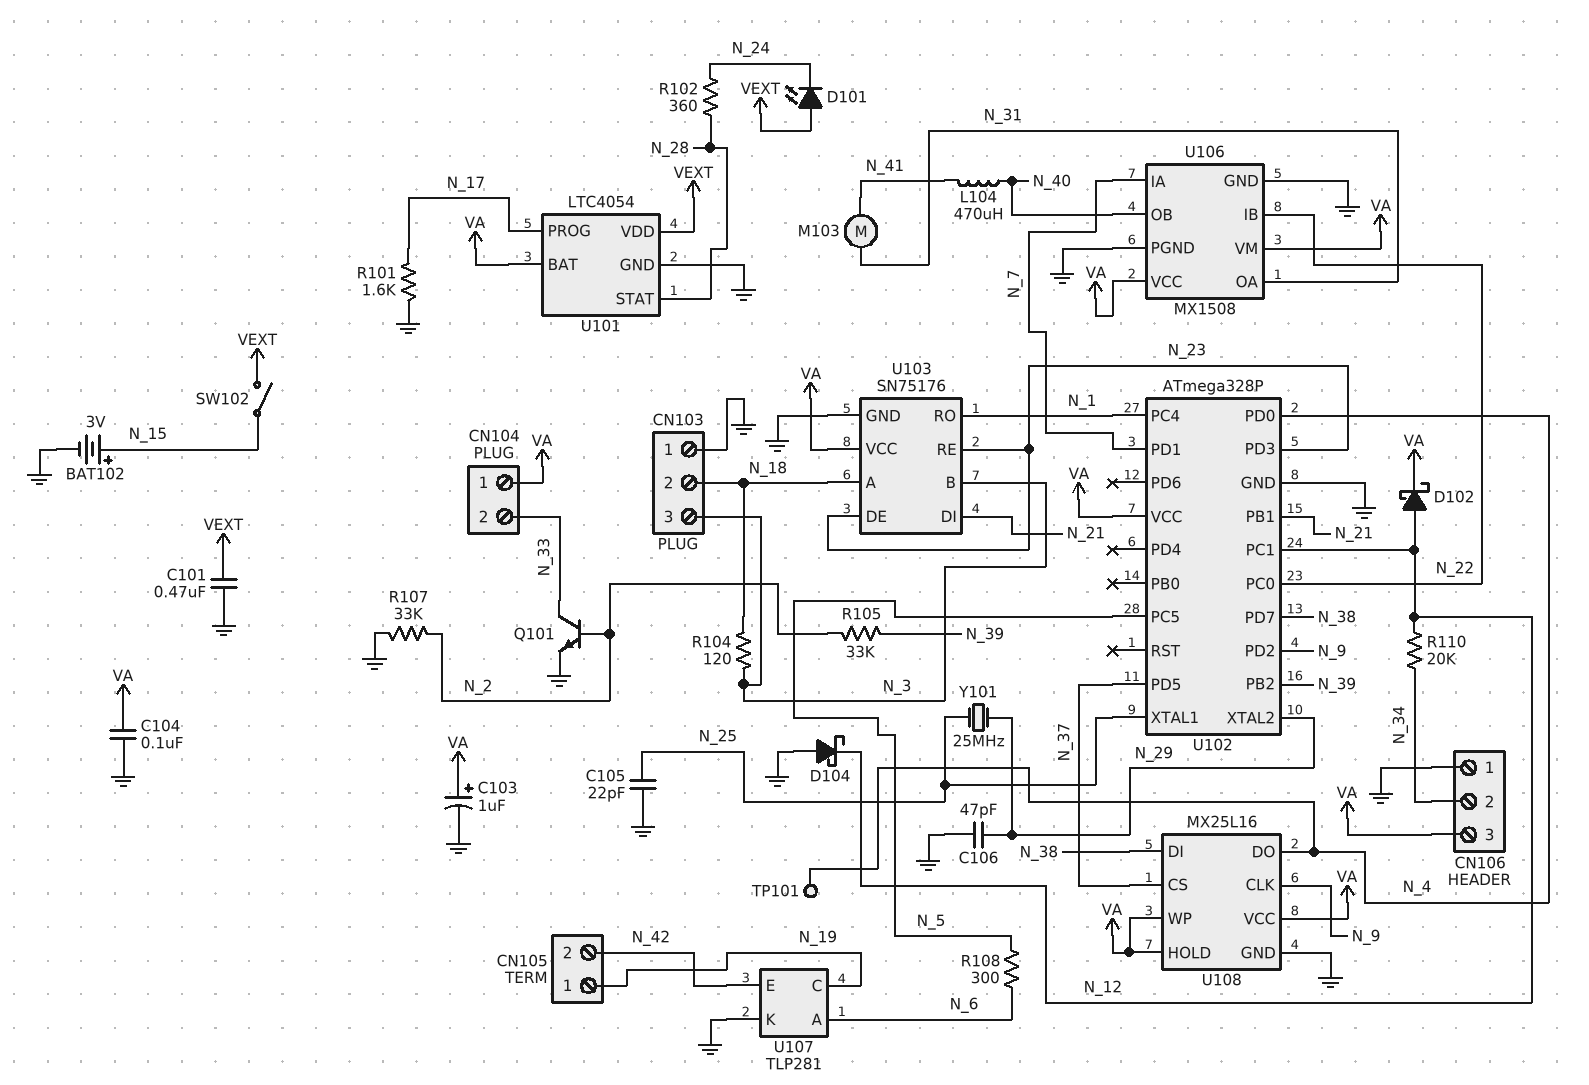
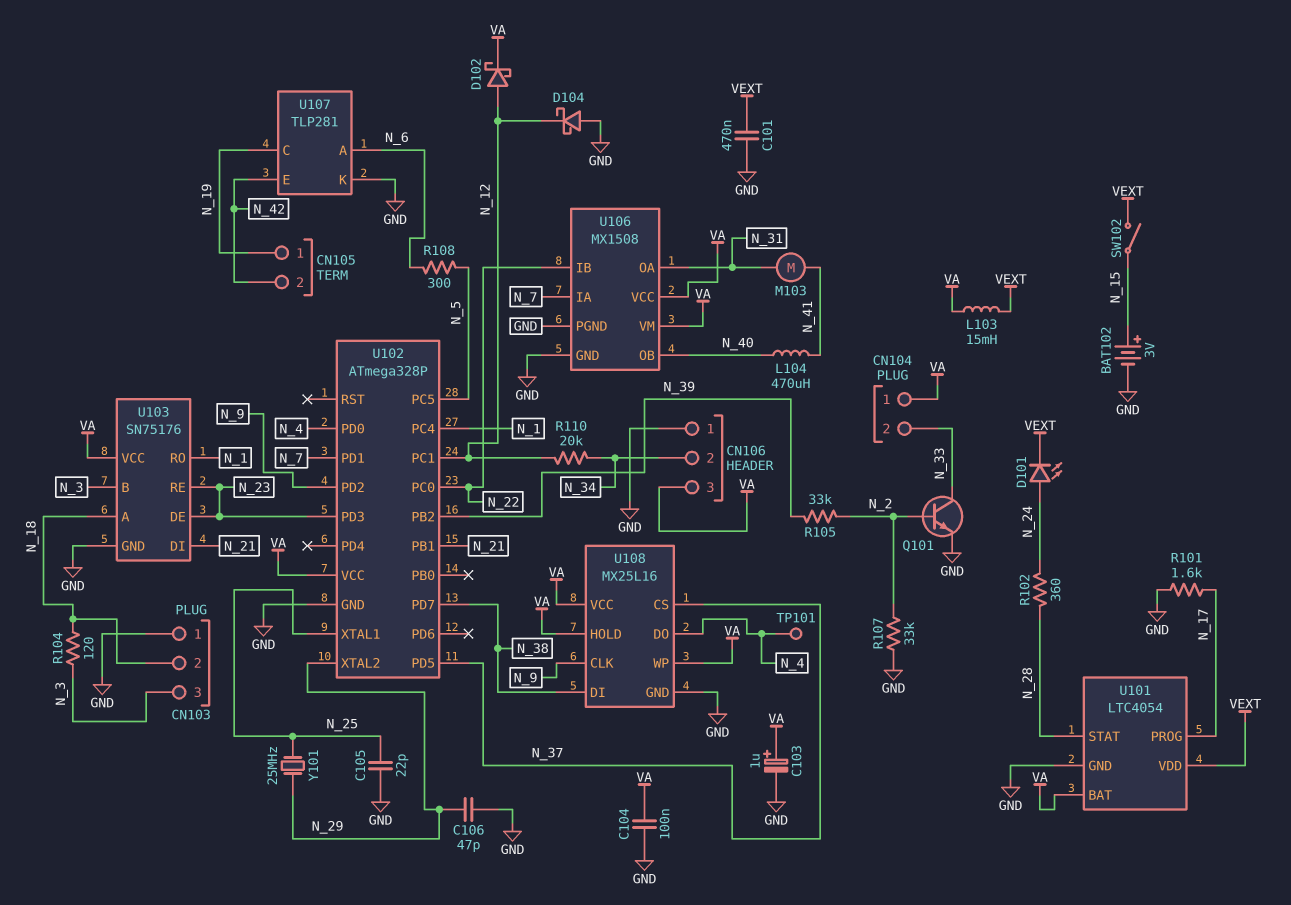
D101: LED (A VEXT, K N_24) -> LED (A N_24, K VEXT)
L103: none -> 15mH (VA, VEXT)

